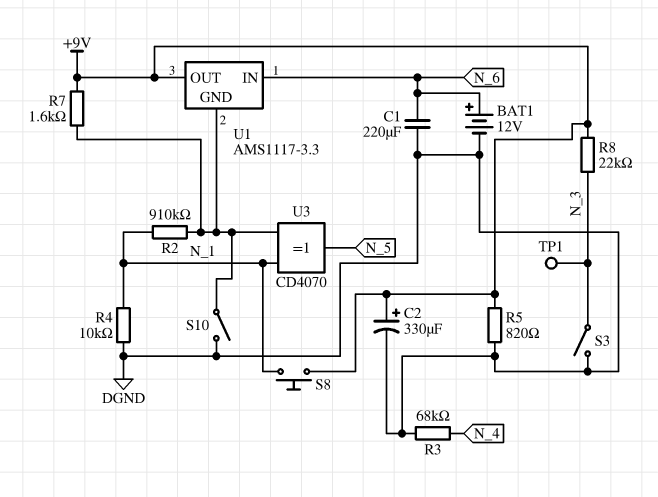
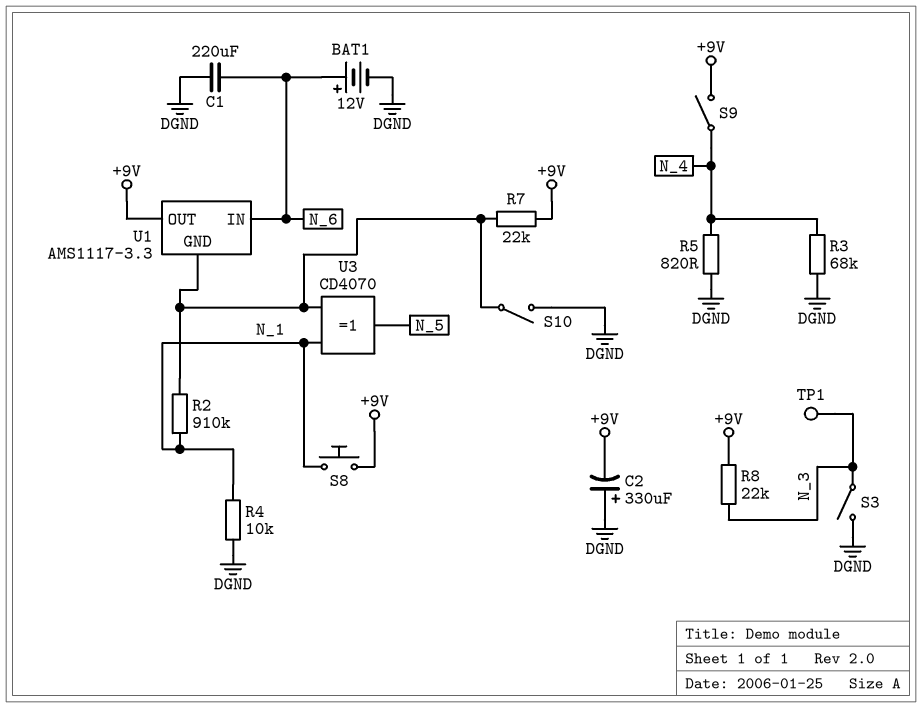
C2: 330uF (plus +9V, minus DGND) -> 330uF (plus DGND, minus +9V)
R5: 820 (+9V, DGND) -> 820 (DGND, N_4)
R7: 1.6k (+9V, U1/GND) -> 22k (+9V, U1/GND)
S9: none -> switch (+9V, N_4)

